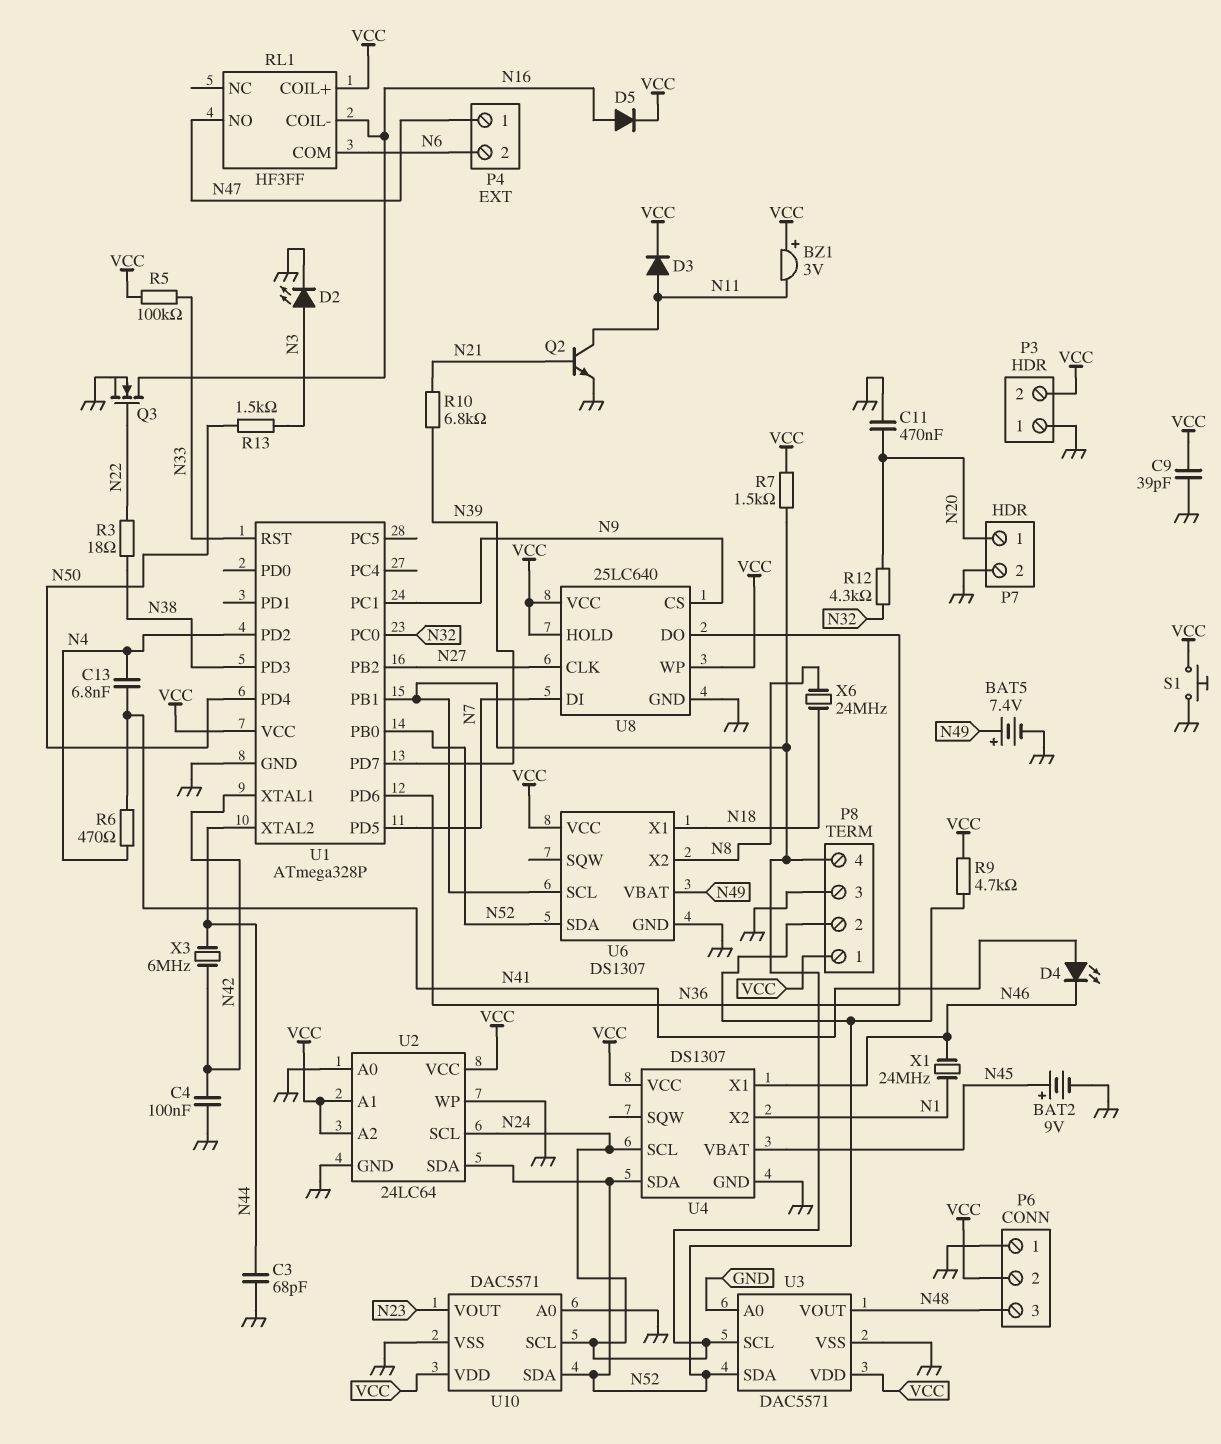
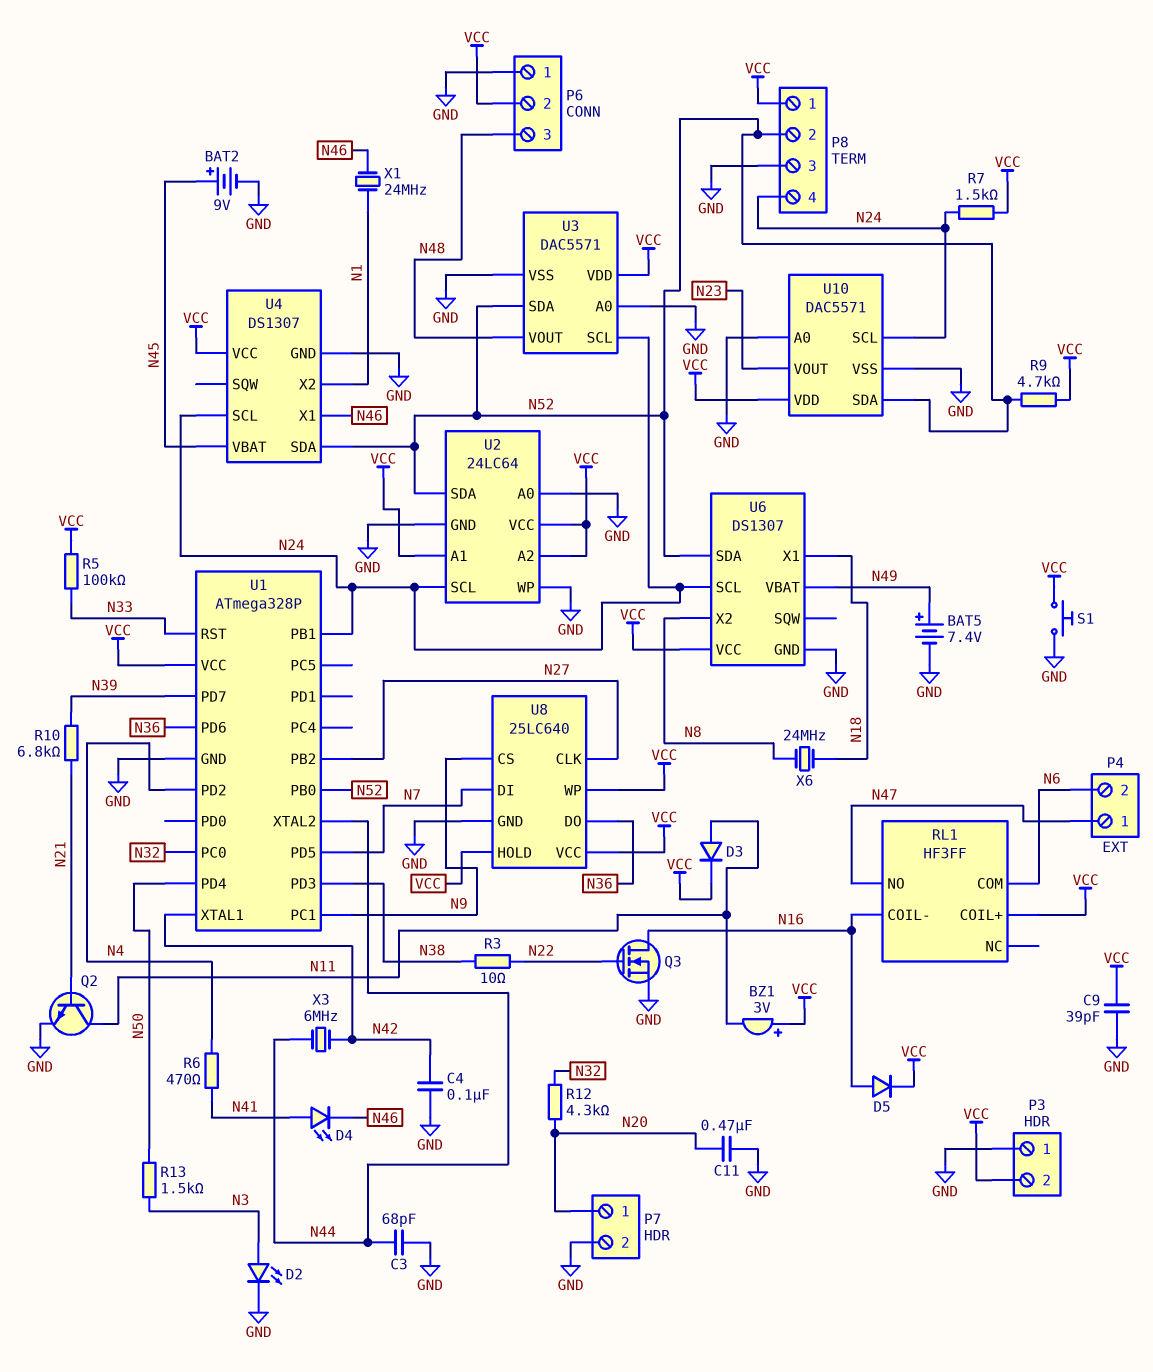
C13: 6.8nF (N4, N41) -> none
R3: 18 (N22, N38) -> 10 (N22, N38)

